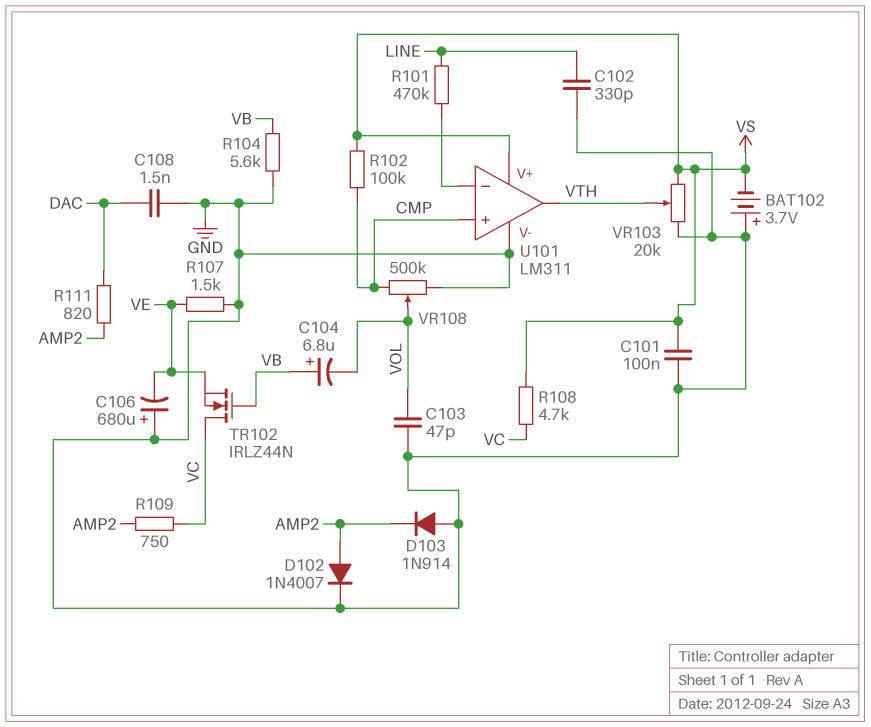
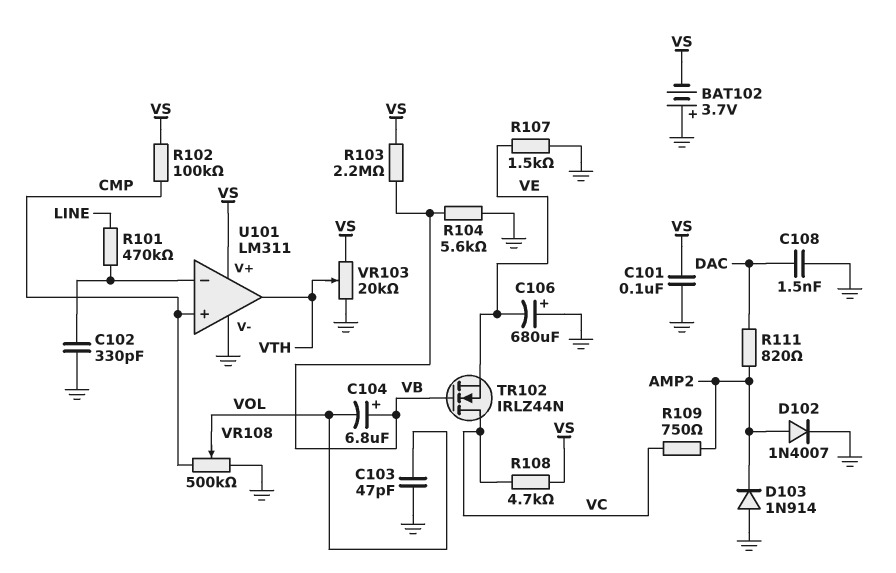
C102: 330pF (GND, LINE) -> 330pF (GND, U101/in-)
R103: none -> 2.2M (VB, VS)

